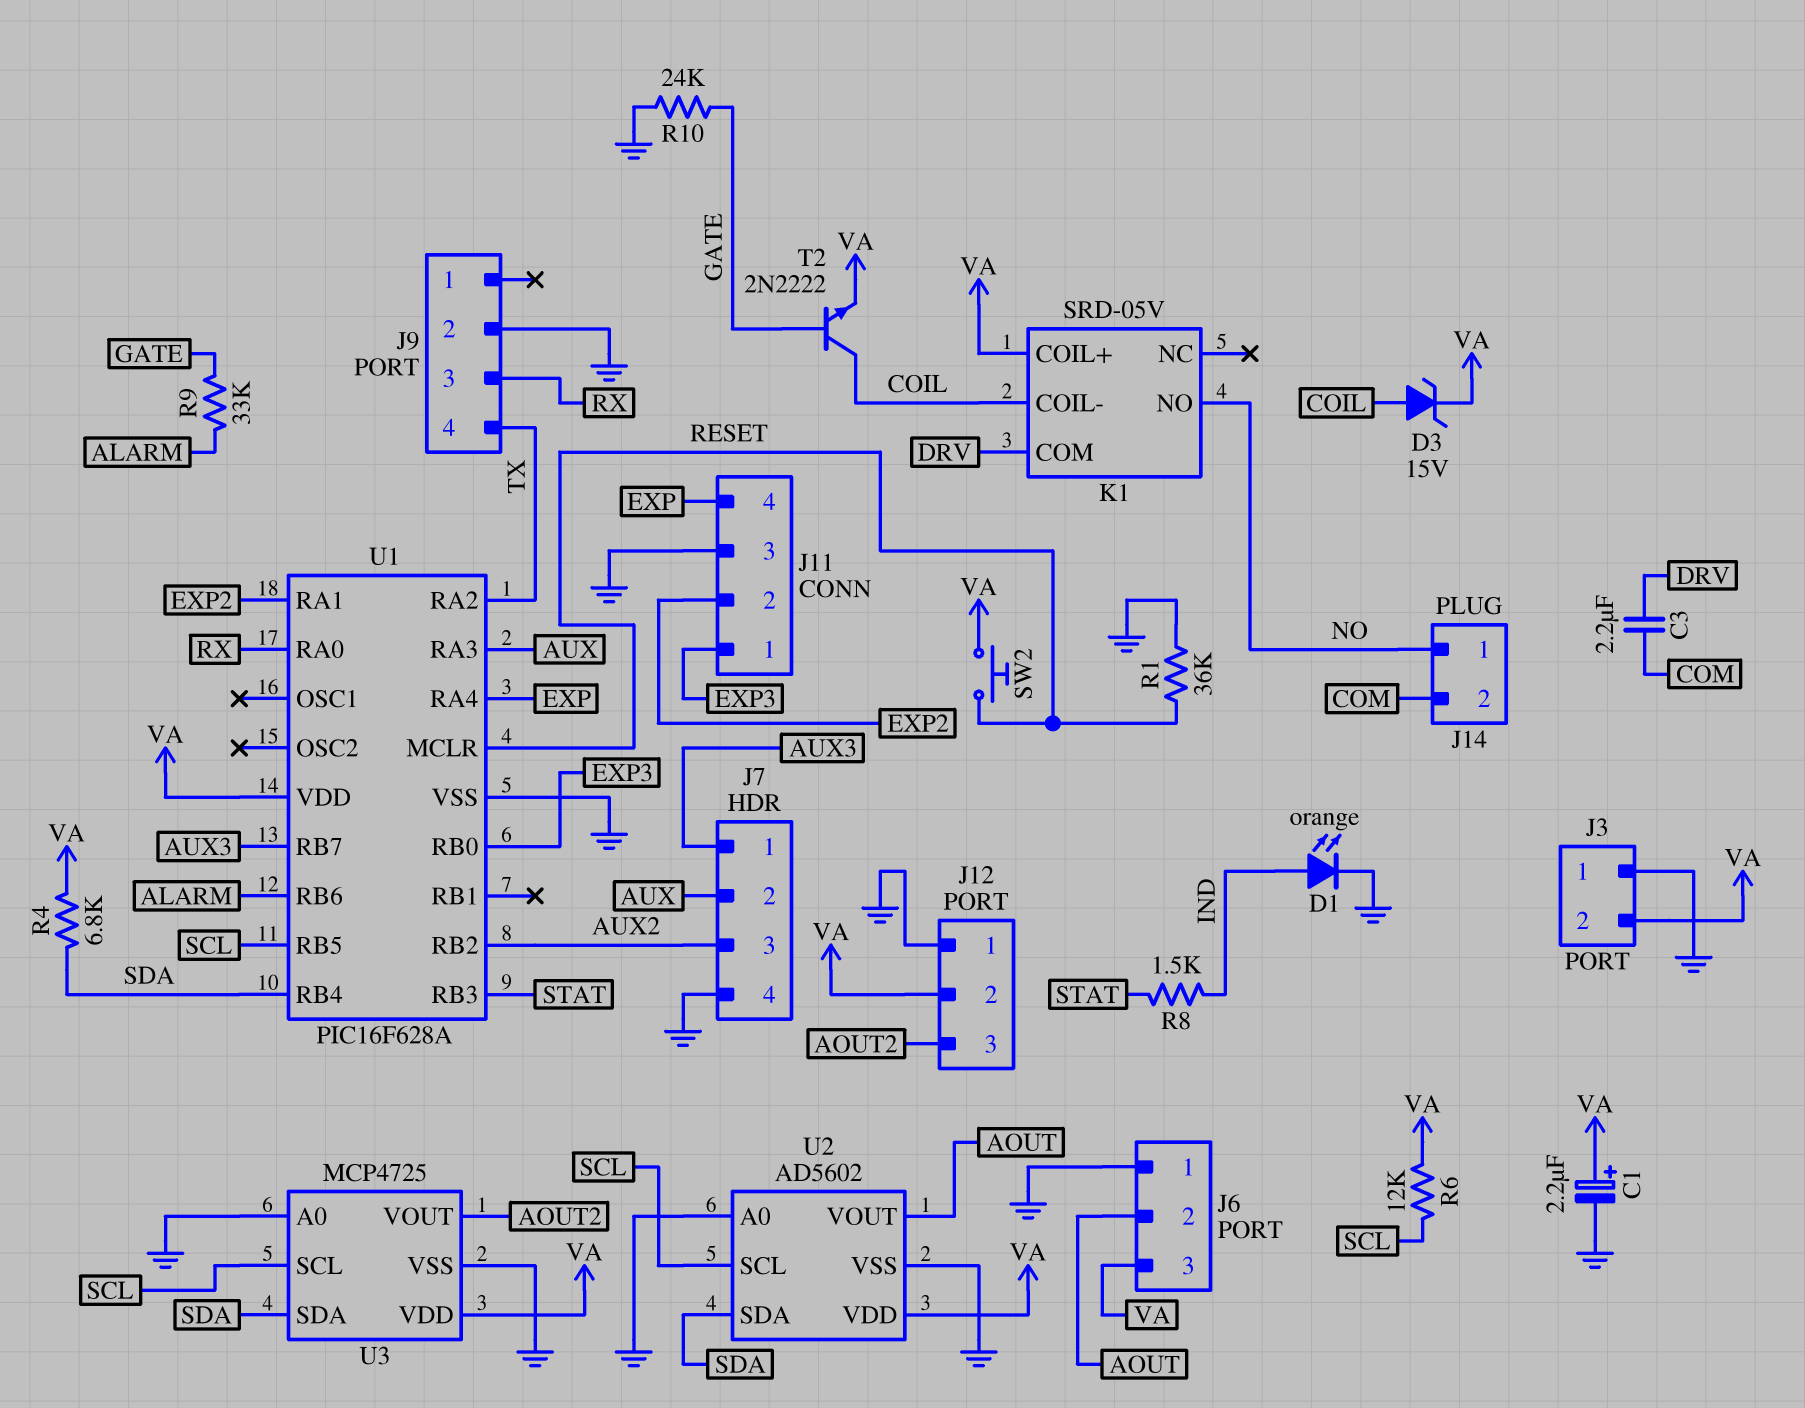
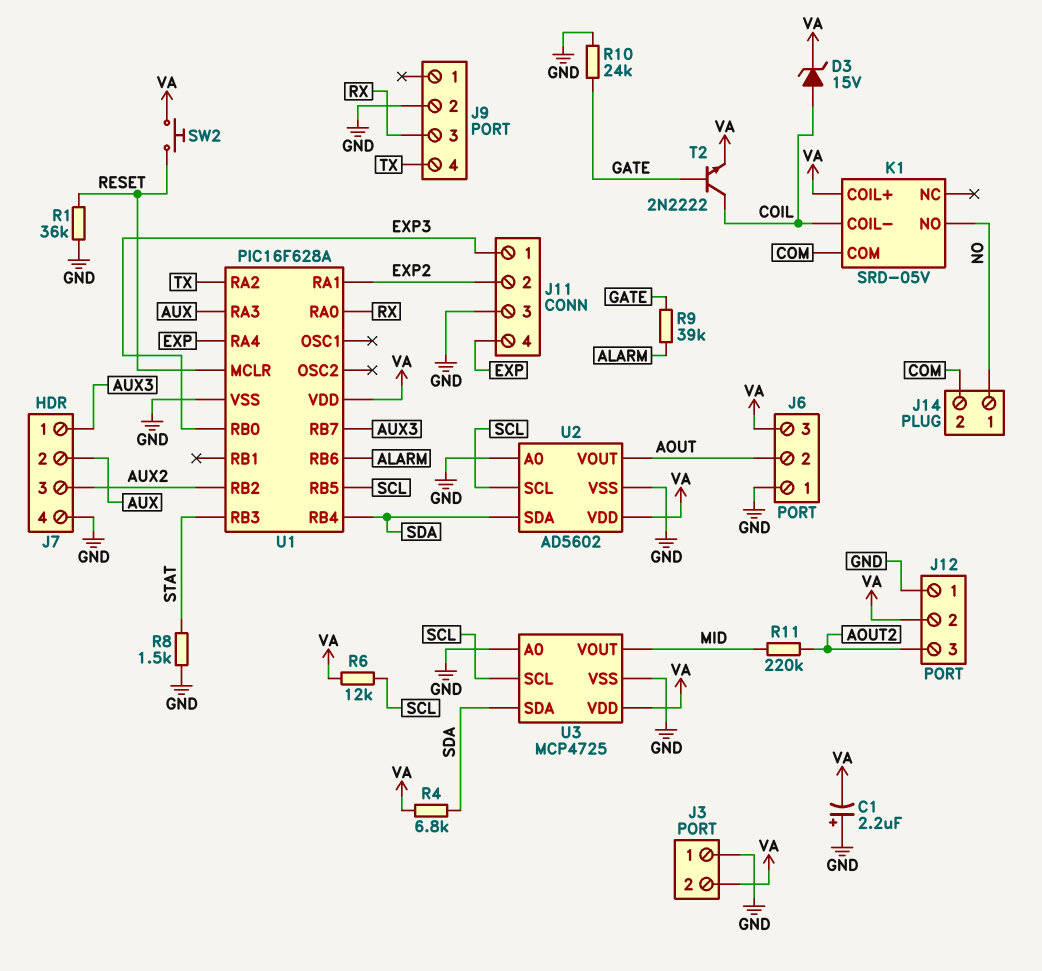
C1: 2.2uF (plus VA, minus GND) -> 2.2uF (plus GND, minus VA)
C3: 2.2uF (COM, DRV) -> none
D1: LED orange (A IND, K GND) -> none
K1 pin COM: DRV -> COM
R8: 1.5k (IND, STAT) -> 1.5k (GND, STAT)
R9: 33k (ALARM, GATE) -> 39k (ALARM, GATE)
R11: none -> 220k (AOUT2, MID)
U3 pin VOUT: AOUT2 -> MID

